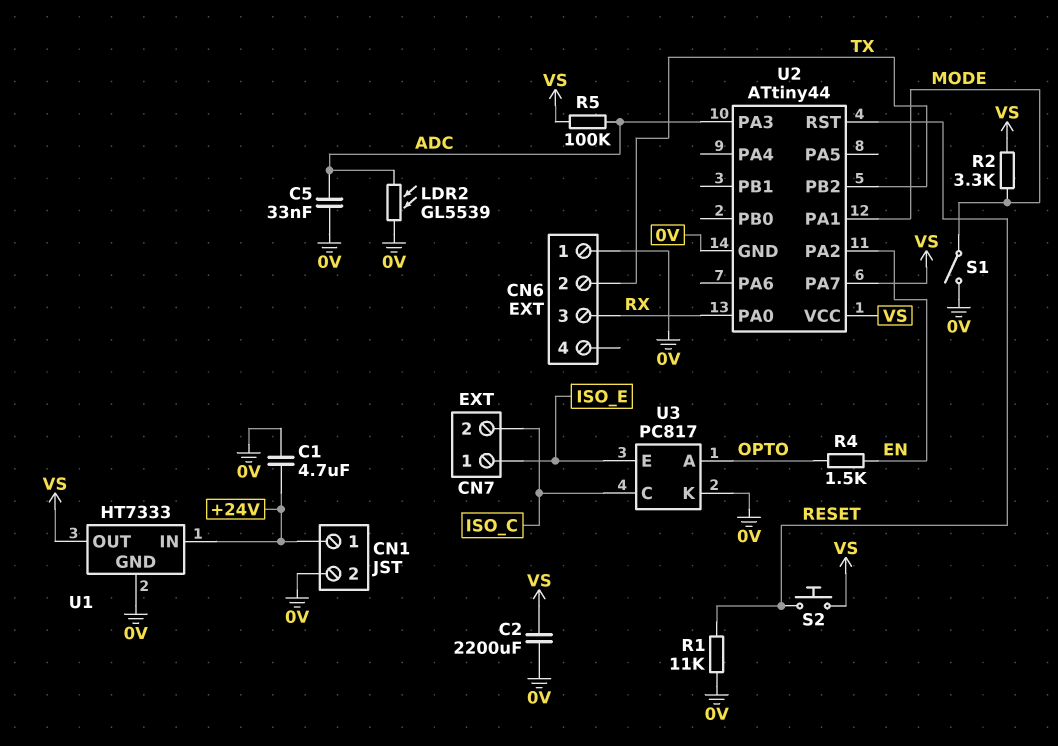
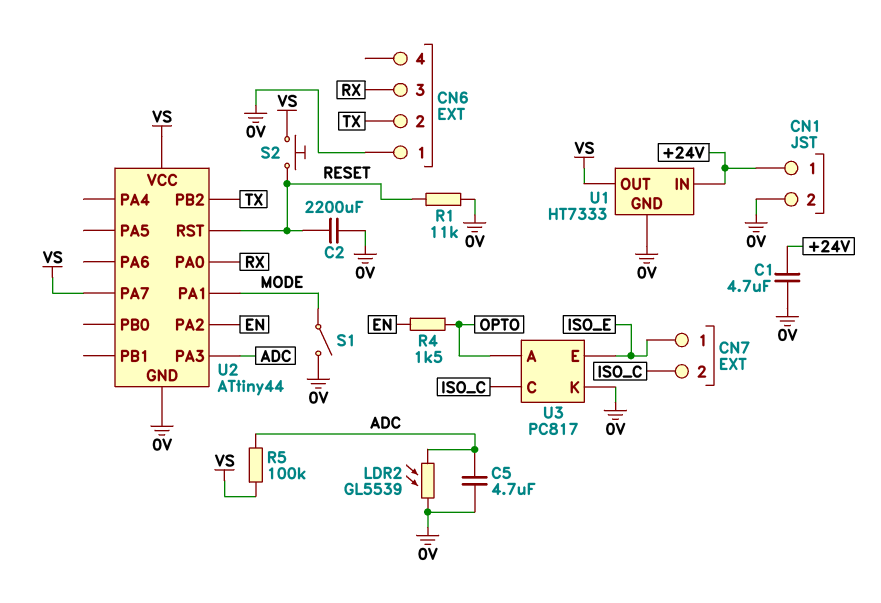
C2: 2200uF (0V, VS) -> 2200uF (0V, RESET)
C5: 33nF (0V, ADC) -> 4.7uF (0V, ADC)
R2: 3.3k (MODE, VS) -> none

